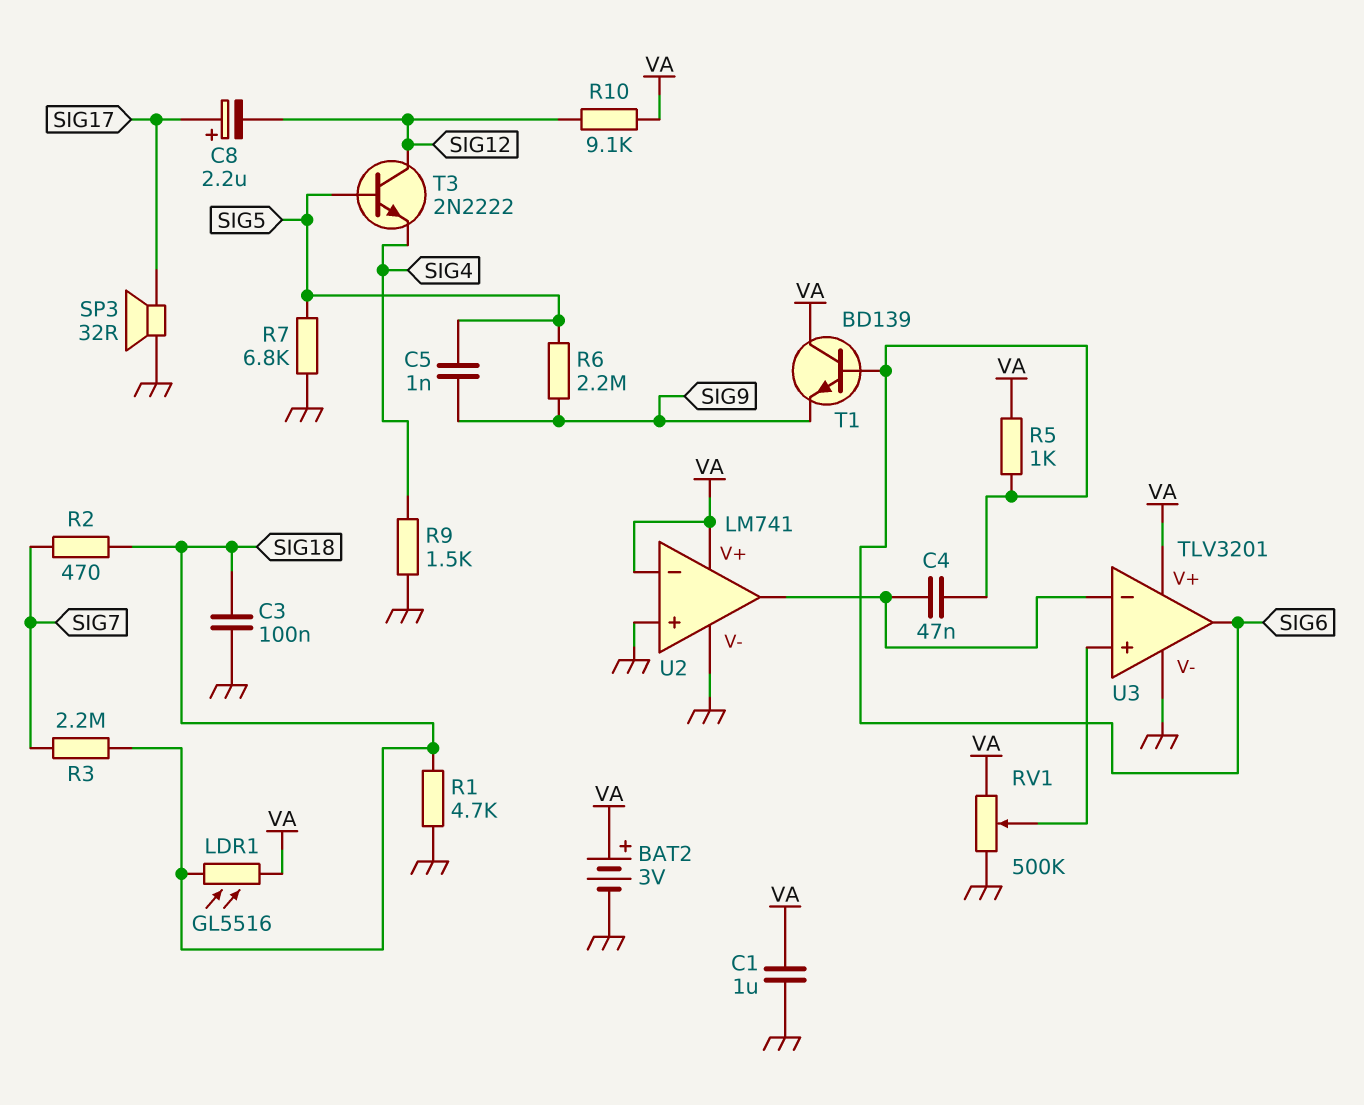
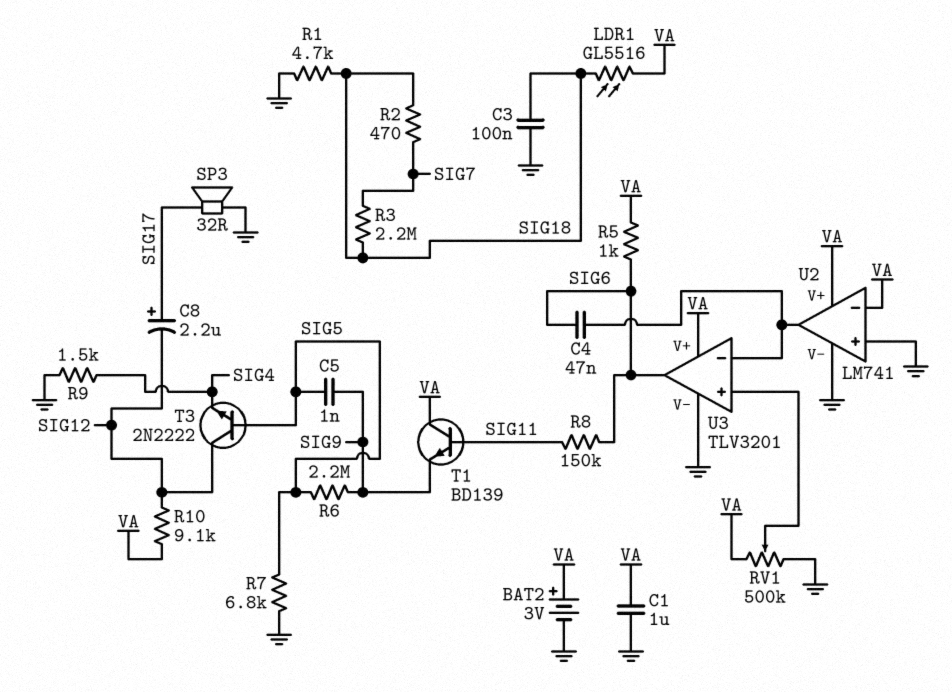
R8: none -> 150k (SIG6, SIG11)
T1: NPN BD139 (B SIG6, C VA, E SIG9) -> NPN BD139 (B SIG11, C VA, E SIG9)

